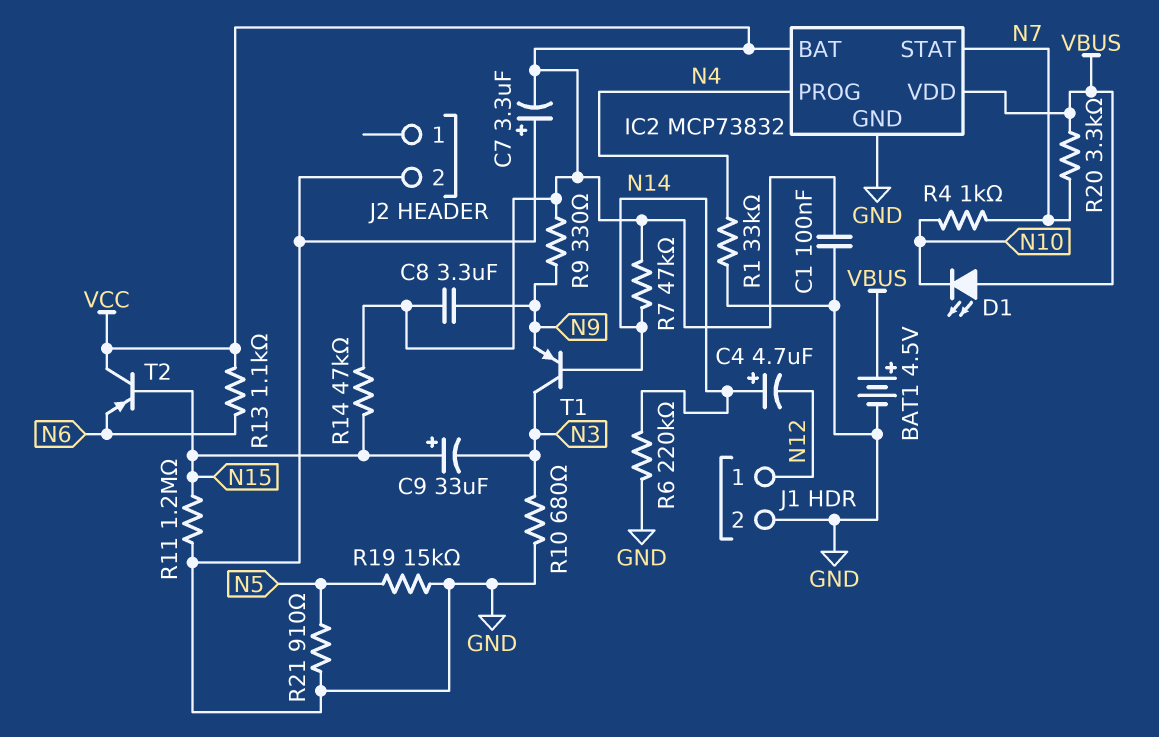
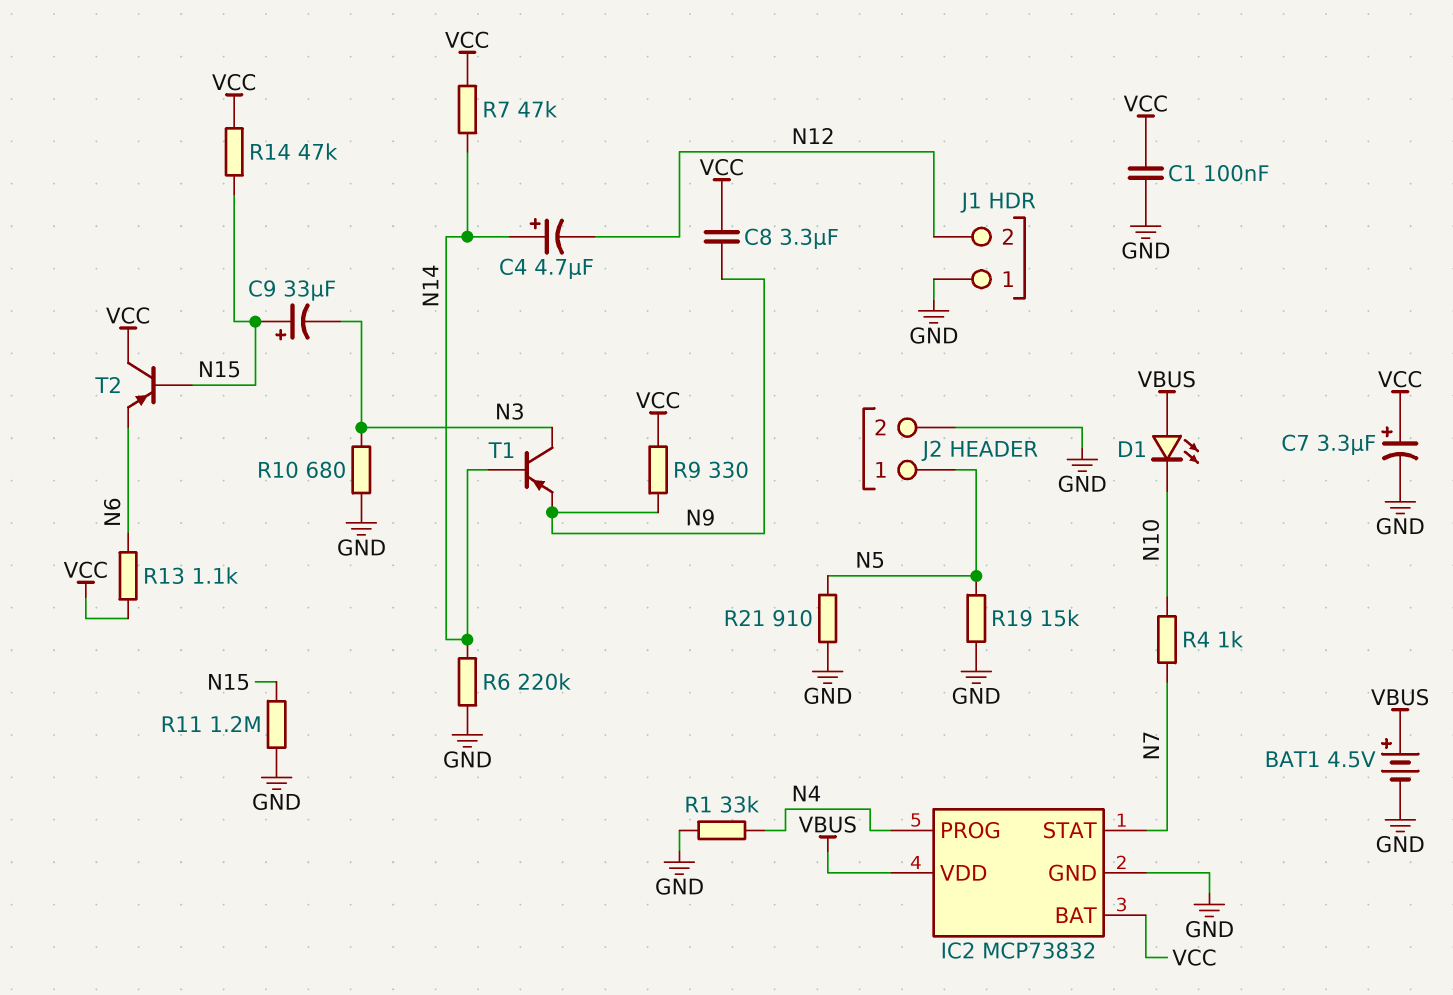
C7: 3.3uF (plus GND, minus VCC) -> 3.3uF (plus VCC, minus GND)
J1 pin 1: N12 -> GND
J1 pin 2: GND -> N12
J2 pin 1: none -> N5
R20: 3.3k (N7, VBUS) -> none

